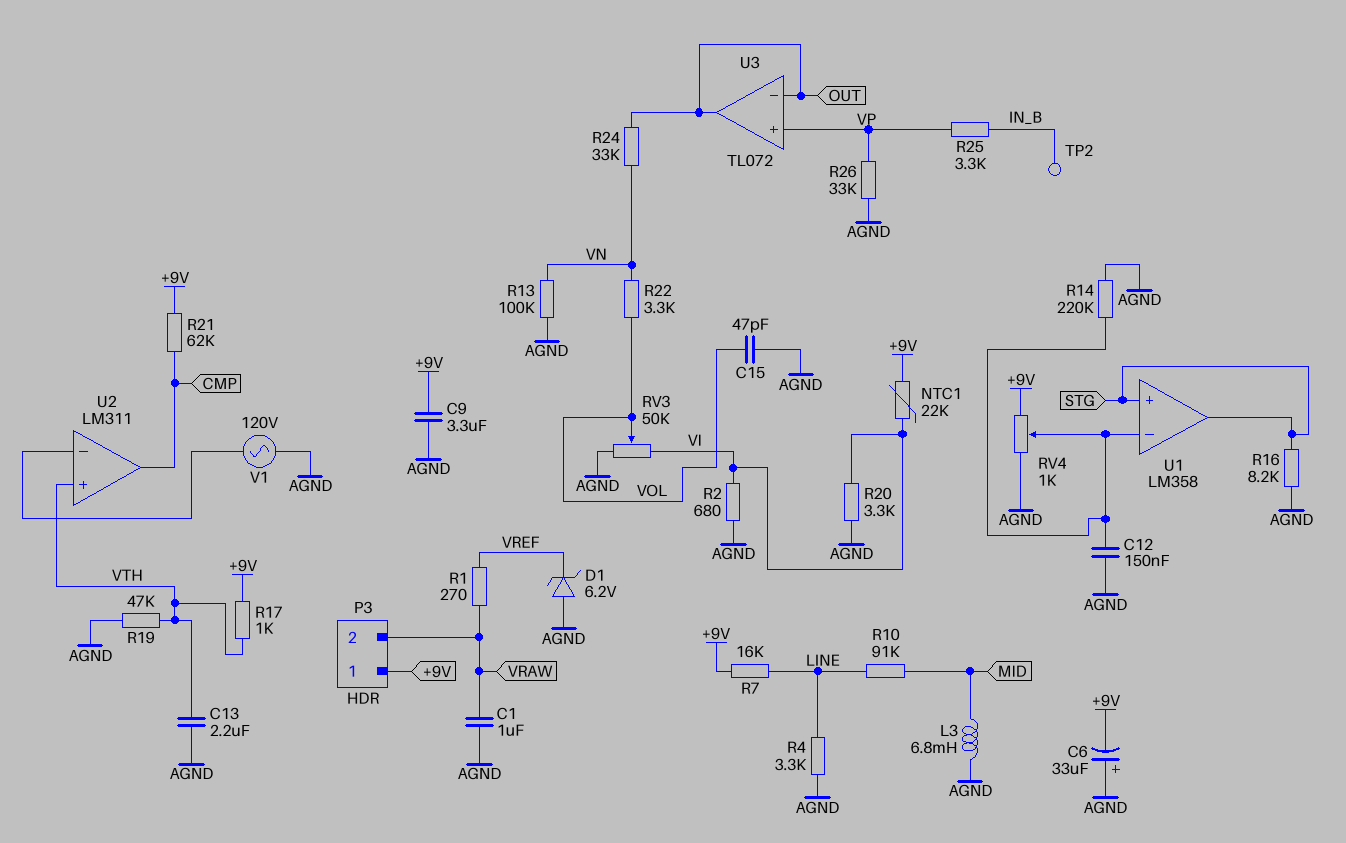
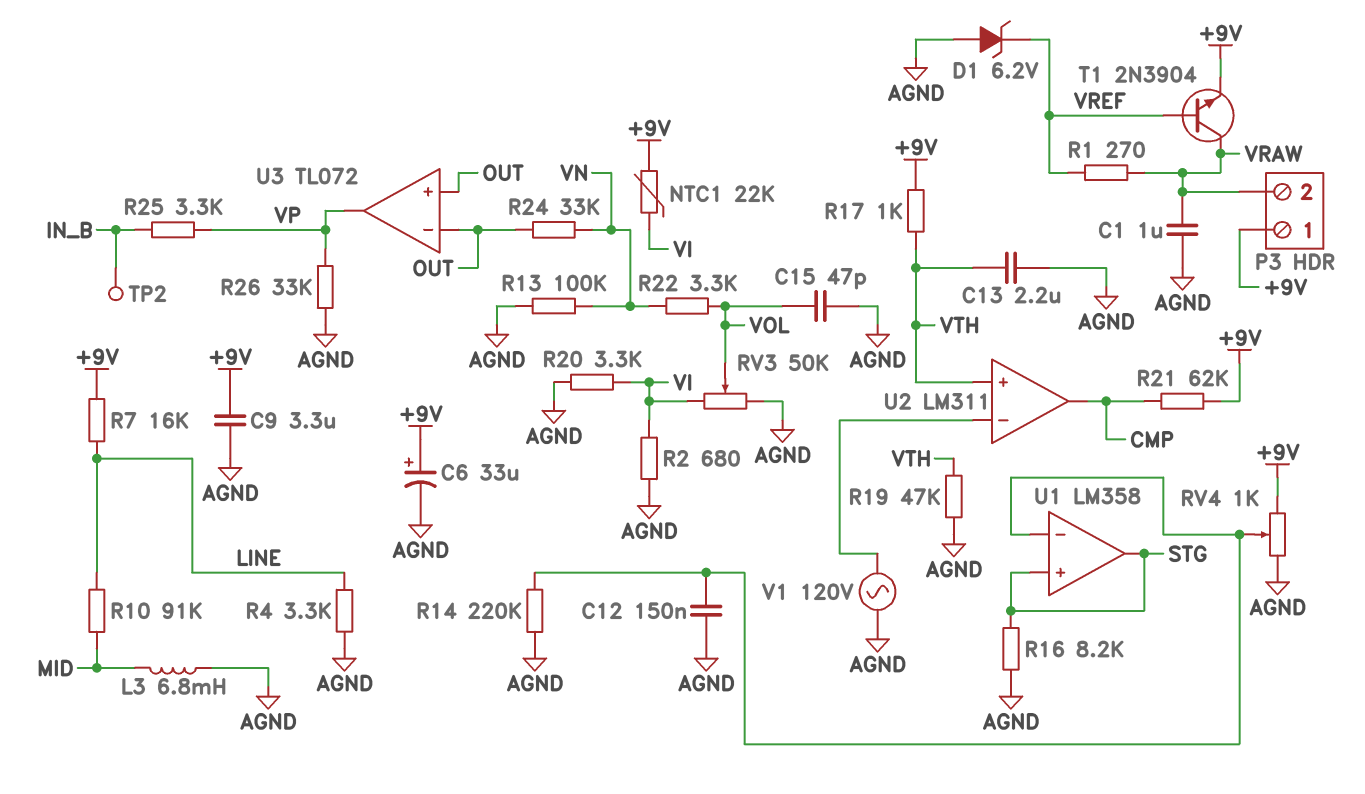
C6: 33uF (plus AGND, minus +9V) -> 33uF (plus +9V, minus AGND)
T1: none -> NPN 2N3904 (B VREF, C VRAW, E +9V)
U3 pin in+: VP -> OUT
U3 pin out: OUT -> VP

